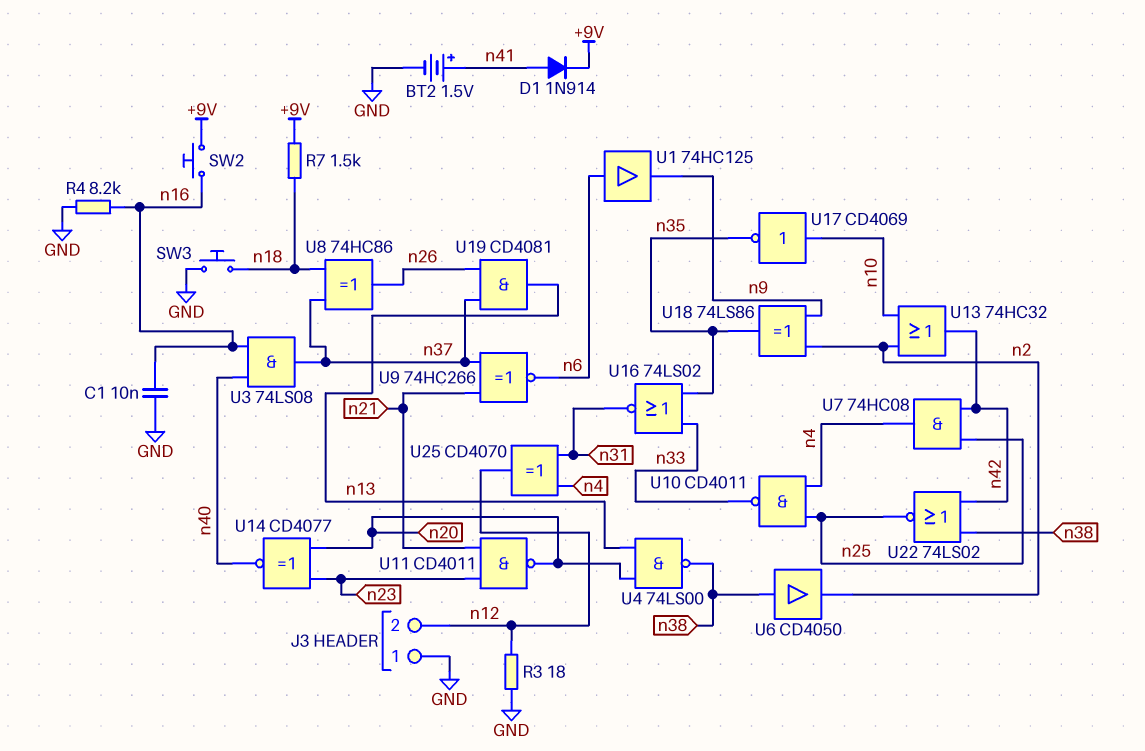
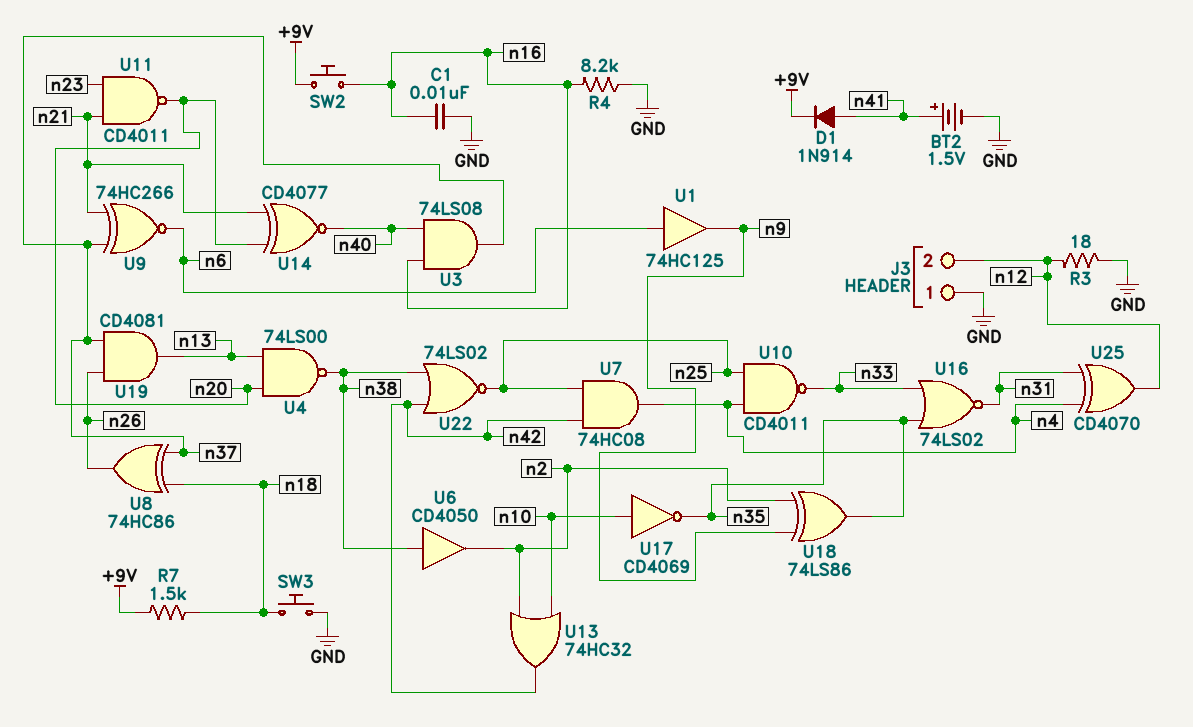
U14: XNOR CD4077 (in n20, in n23, out n40) -> XNOR CD4077 (in n20, in n21, out n40)

